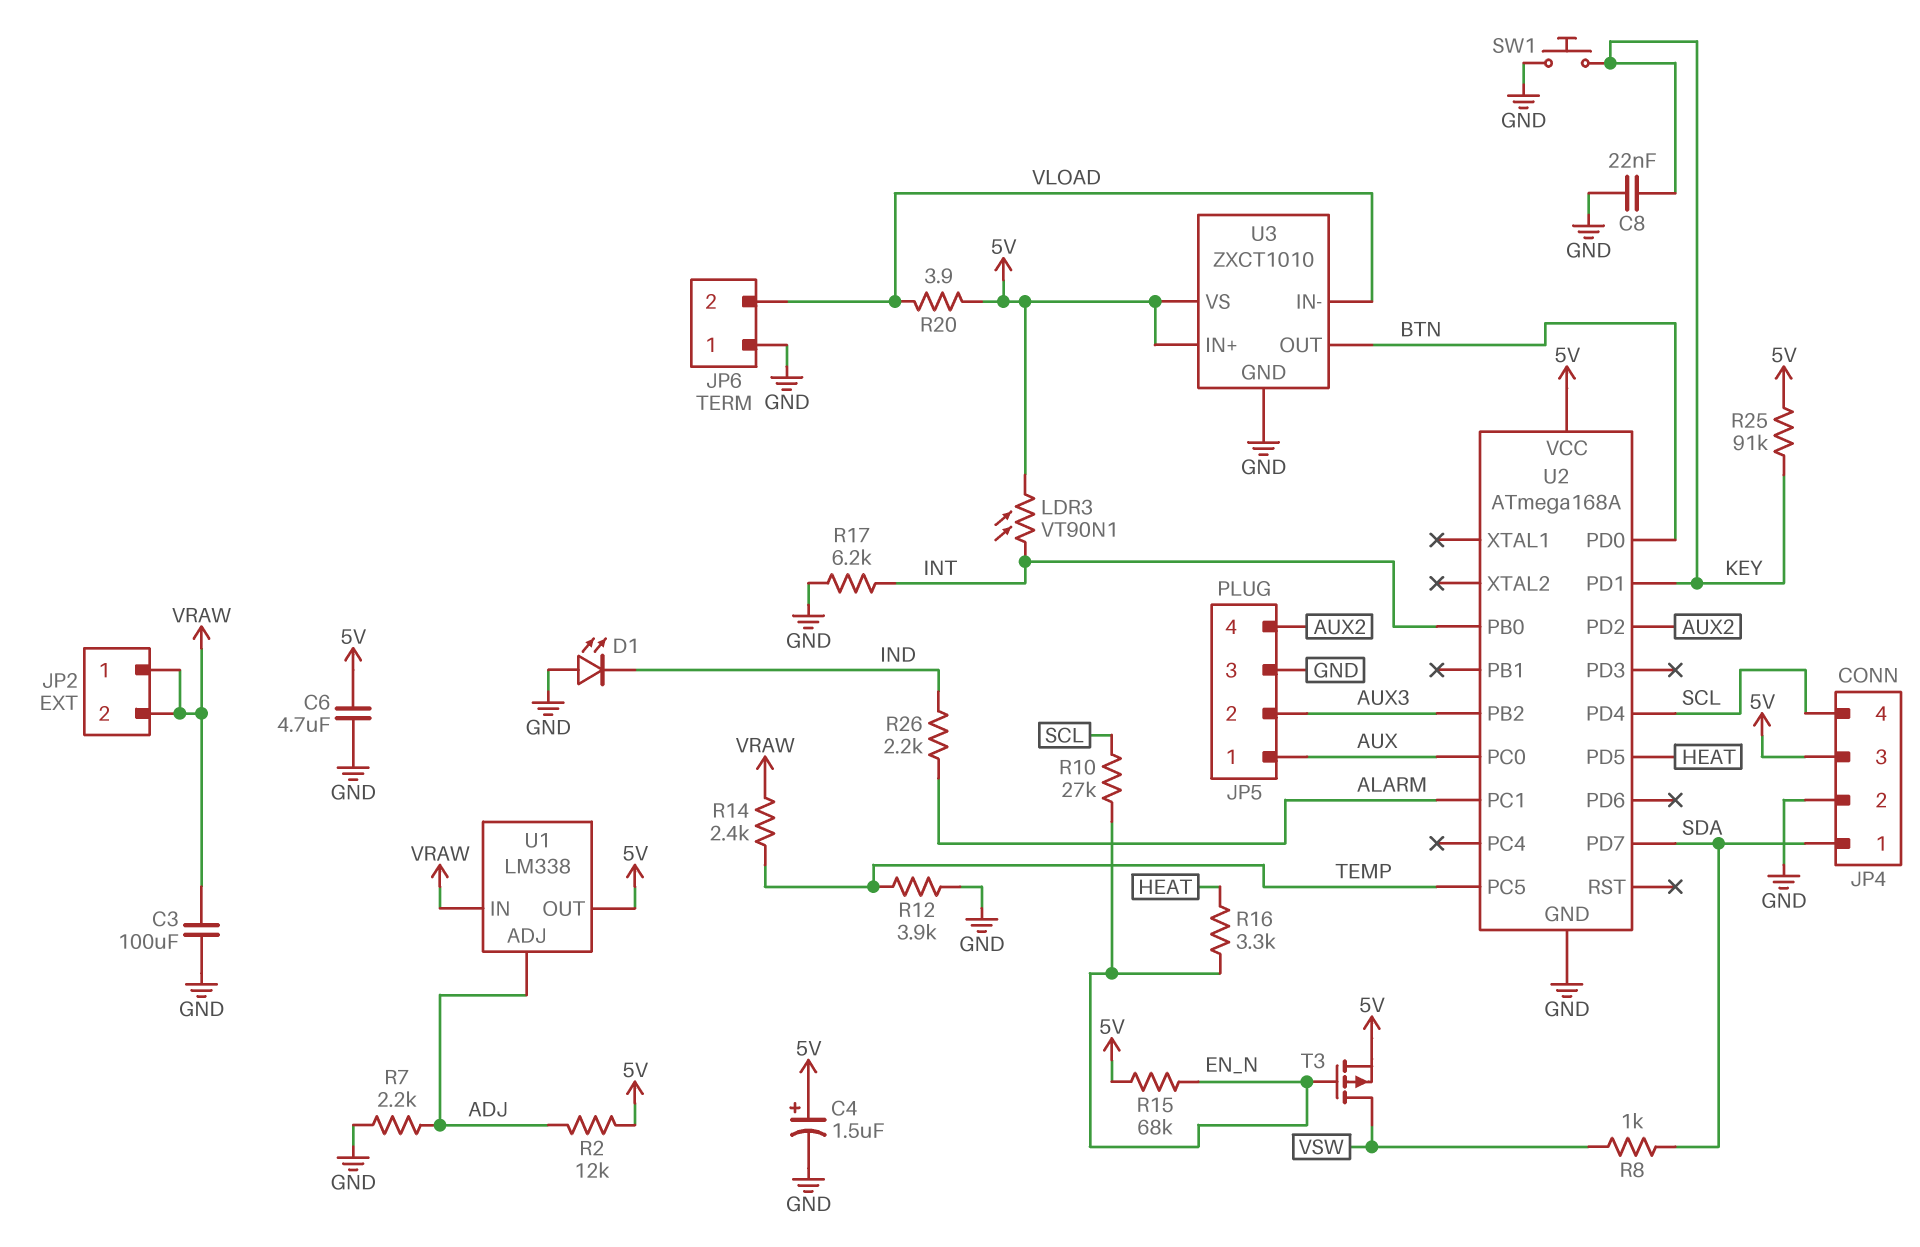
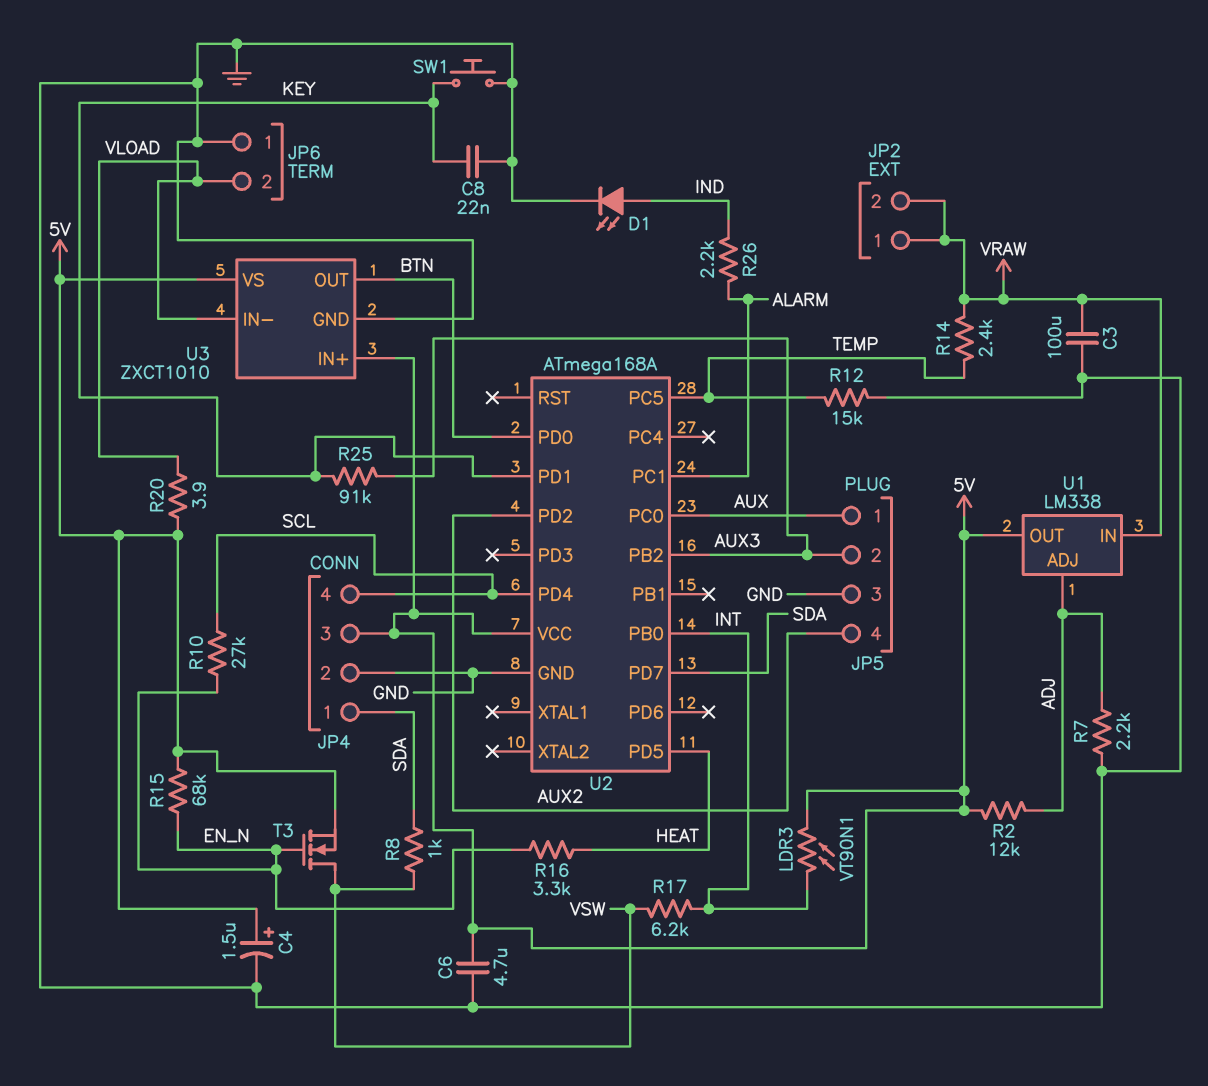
D1: LED (A GND, K IND) -> LED (A IND, K GND)
R12: 3.9k (GND, TEMP) -> 15k (GND, TEMP)
R17: 6.2k (GND, INT) -> 6.2k (INT, VSW)
R25: 91k (5V, KEY) -> 91k (AUX3, KEY)
T3: PMOS (G EN_N, D VSW, S 5V) -> NMOS (G EN_N, D VSW, S 5V)

